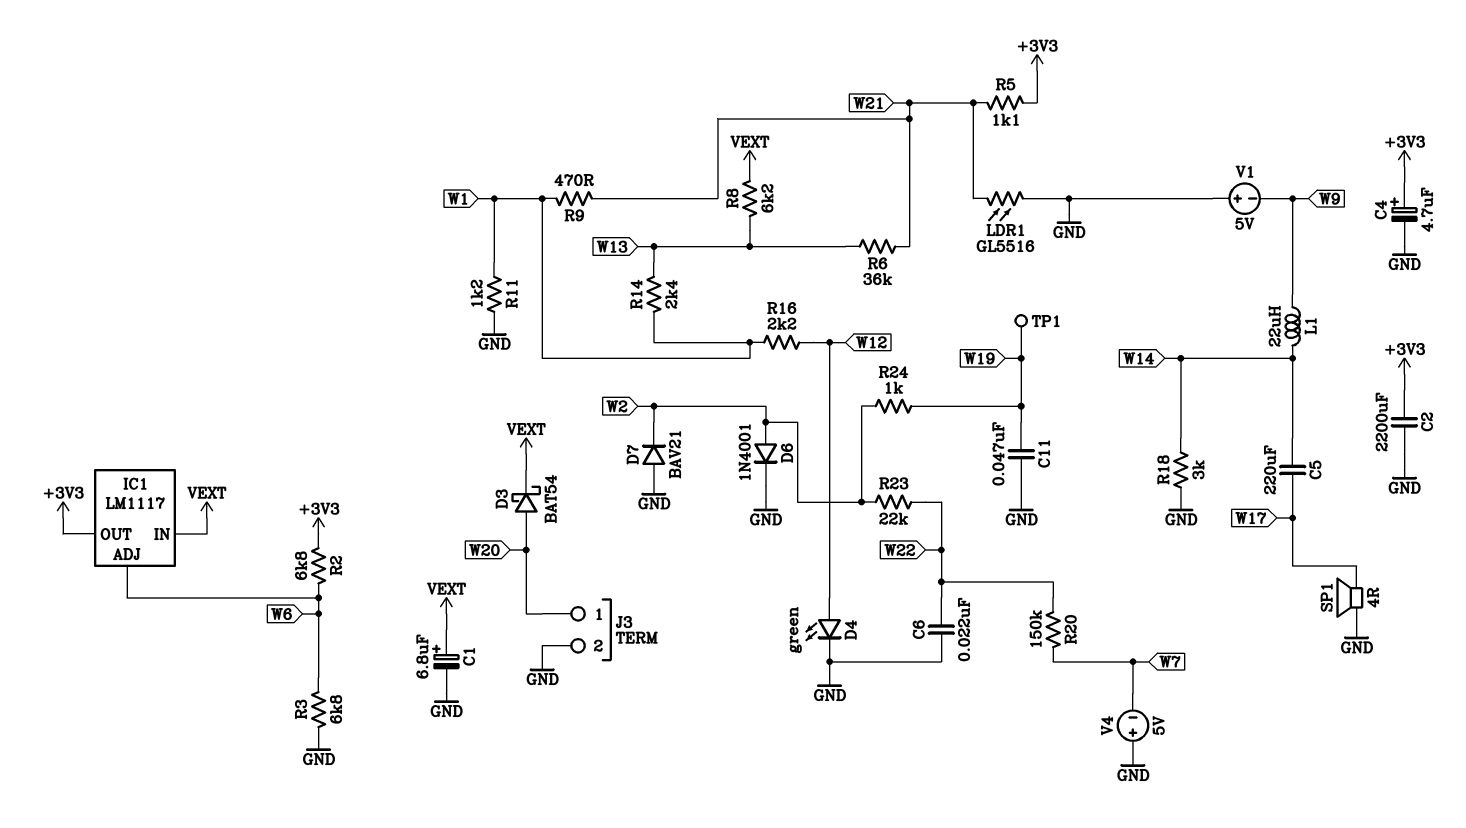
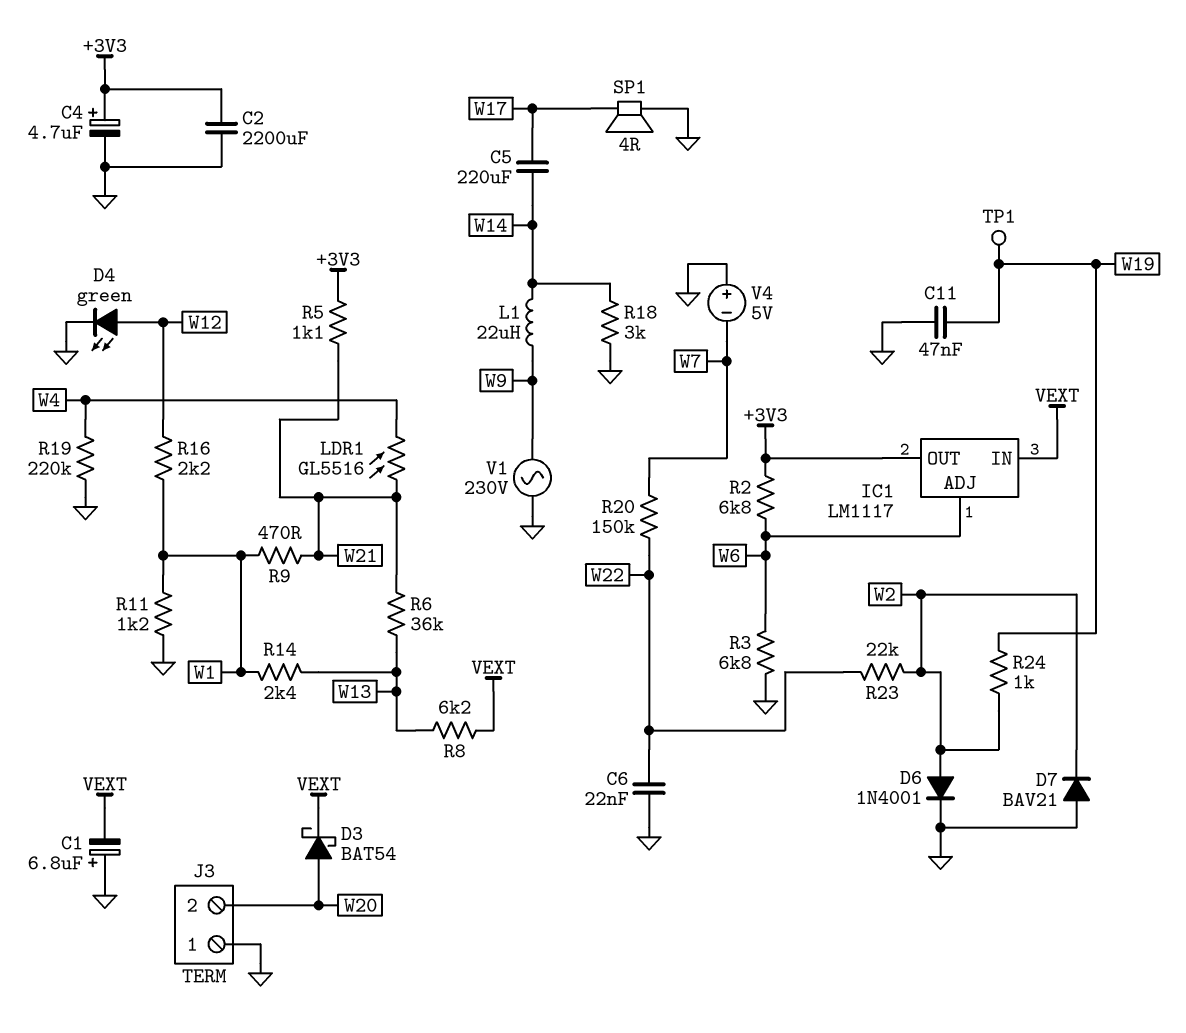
C1: 6.8uF (plus VEXT, minus GND) -> 6.8uF (plus GND, minus VEXT)
J3 pin 1: W20 -> GND
J3 pin 2: GND -> W20
LDR1: GL5516 (GND, W21) -> GL5516 (W4, W21)
R19: none -> 220k (GND, W4)
V1: 5V (plus GND, minus W9) -> AC 230V (GND, W9)

